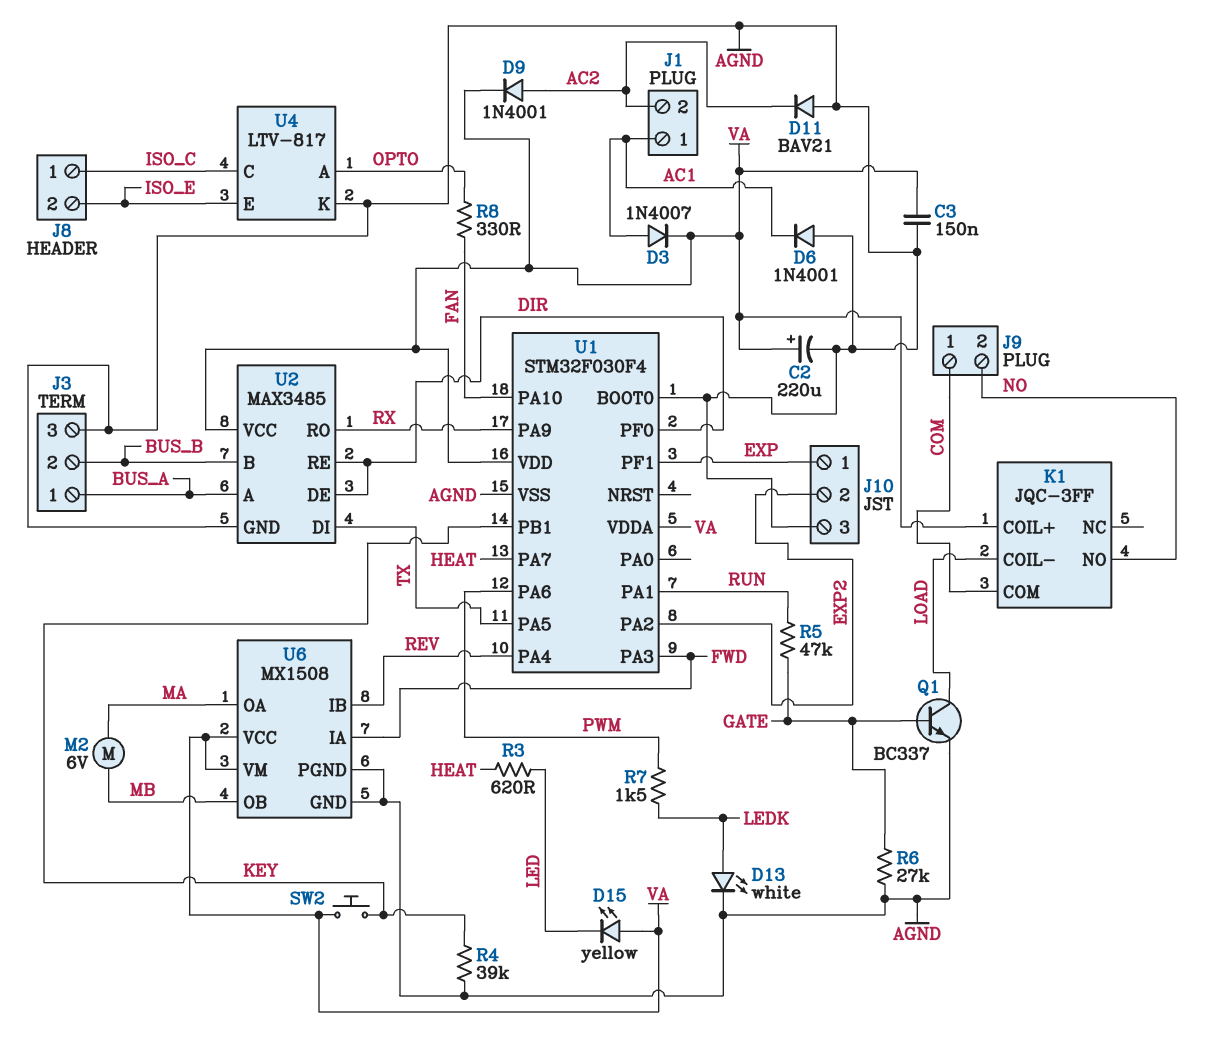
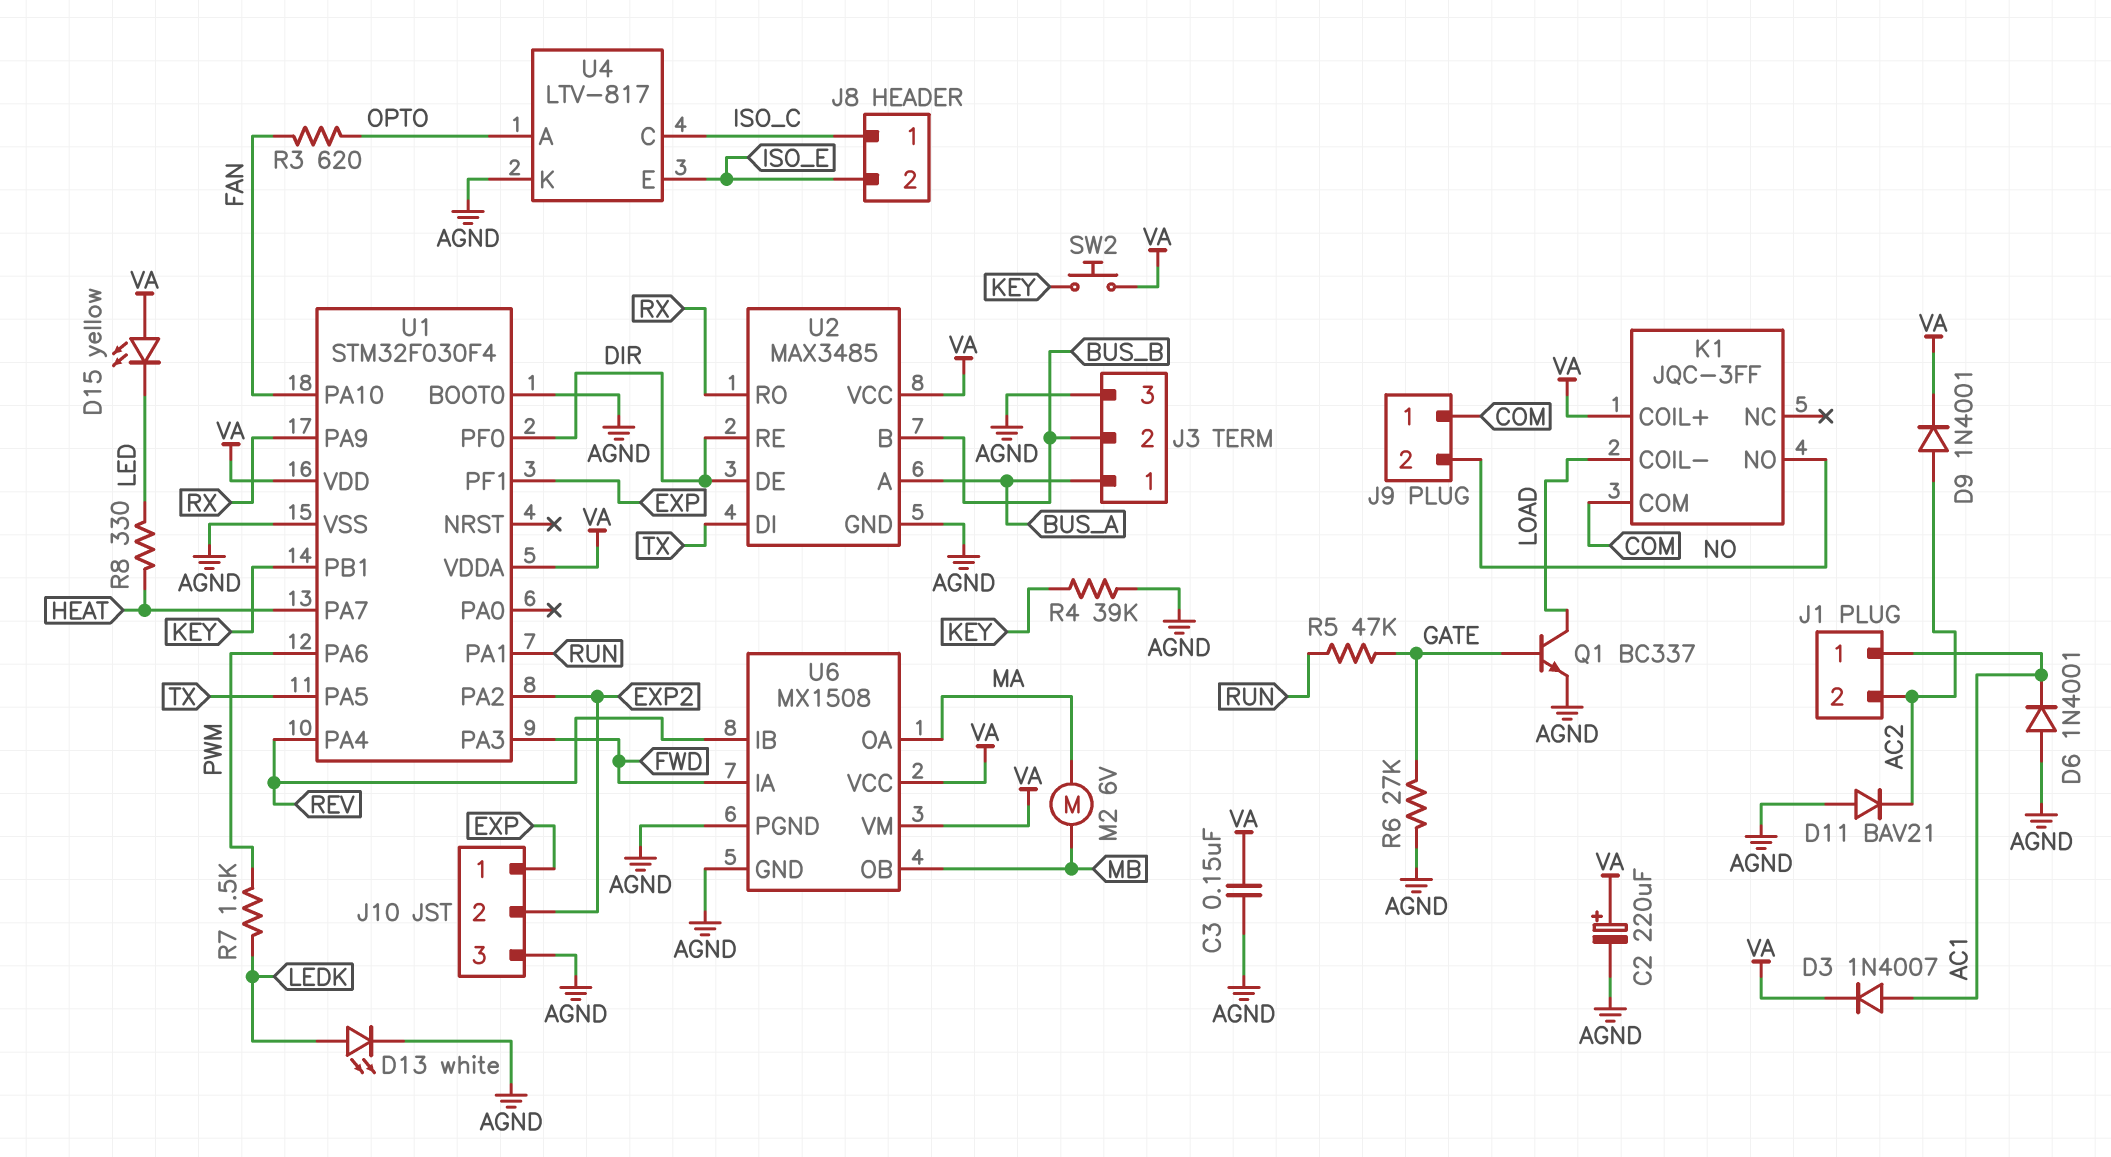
R3: 620 (HEAT, LED) -> 620 (FAN, OPTO)
R8: 330 (FAN, OPTO) -> 330 (HEAT, LED)

